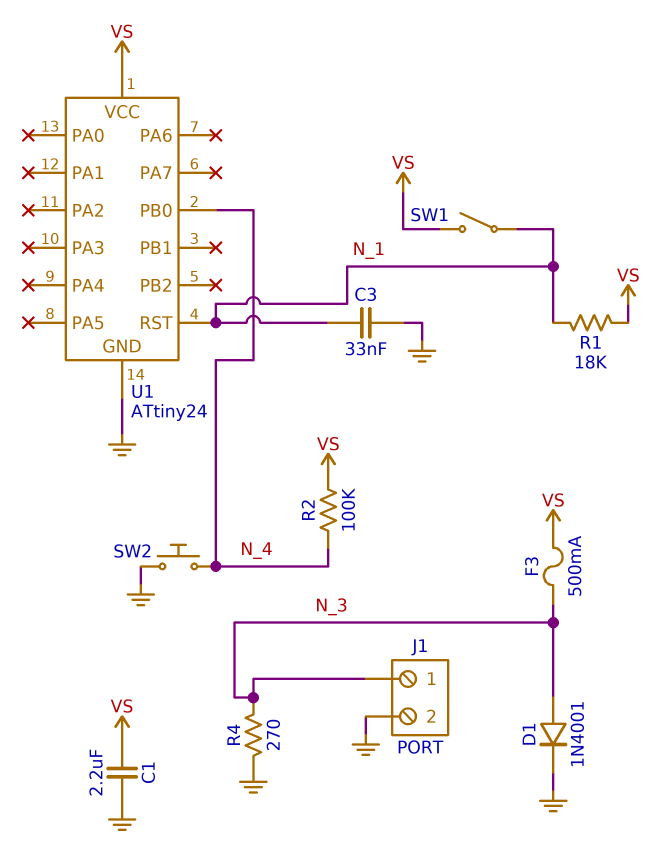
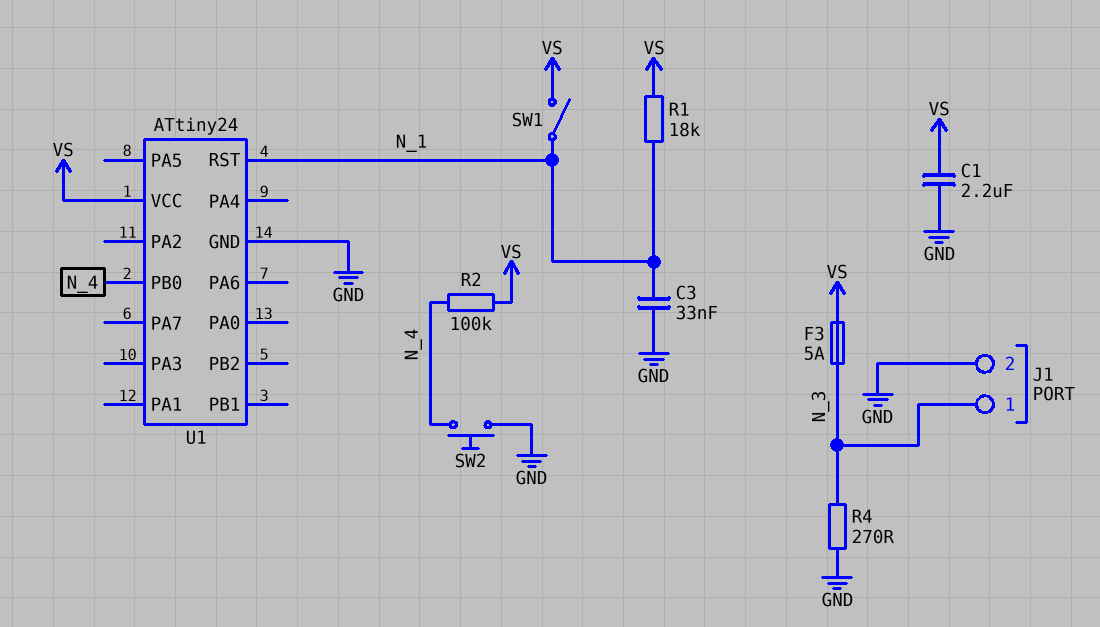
D1: diode 1N4001 (A N_3, K GND) -> none
F3: 500mA (N_3, VS) -> 5A (N_3, VS)

